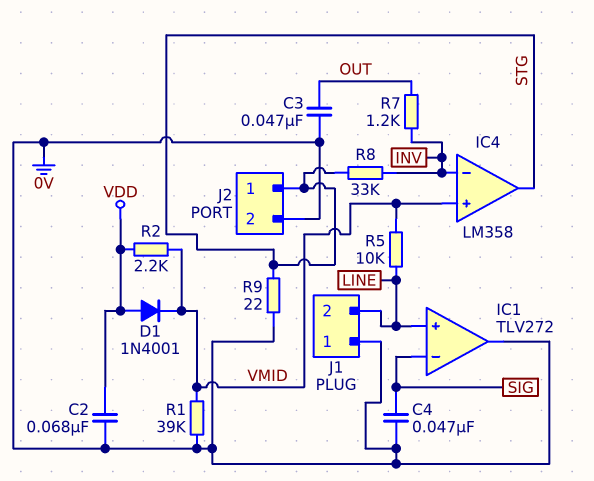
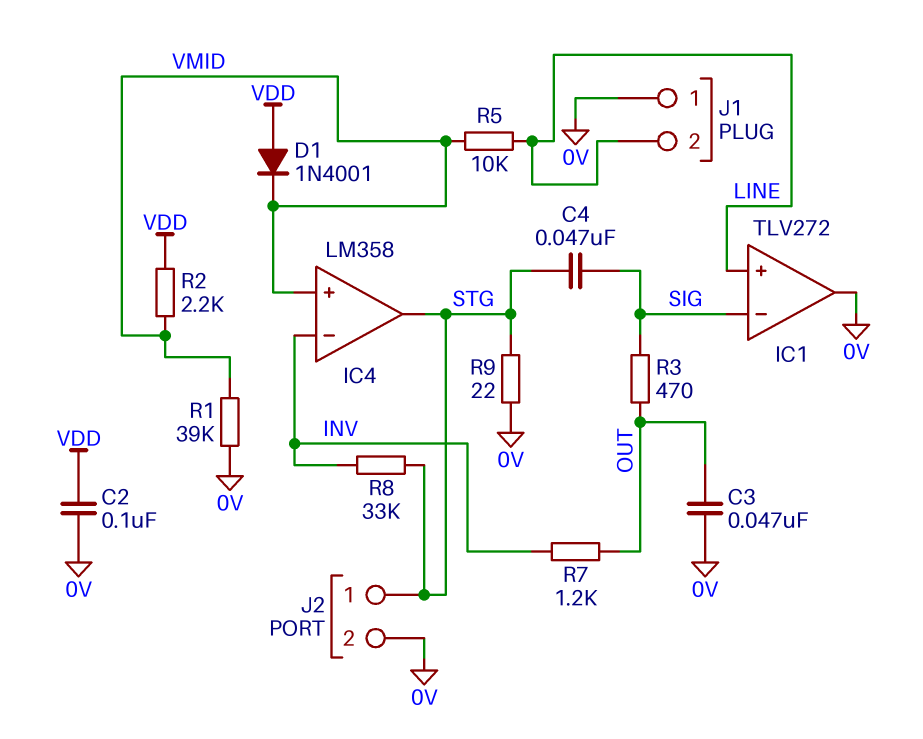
C2: 68nF (0V, VDD) -> 100nF (0V, VDD)
C4: 47nF (0V, SIG) -> 47nF (SIG, STG)
R3: none -> 470 (OUT, SIG)

